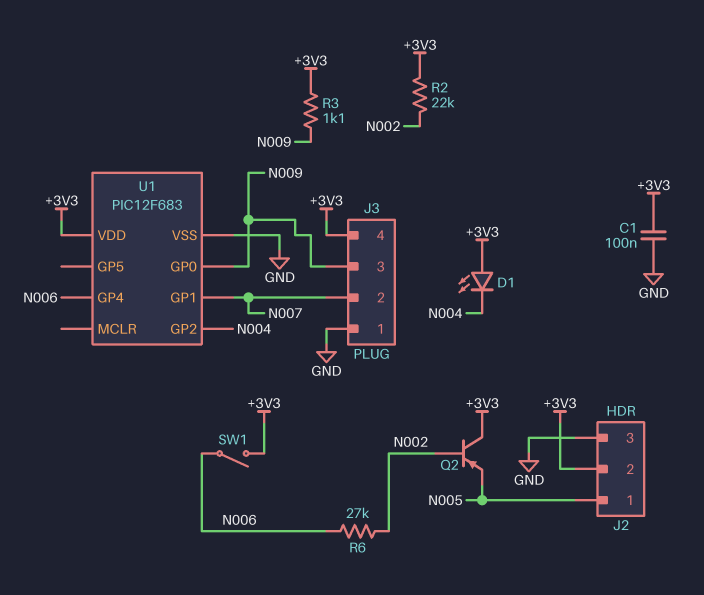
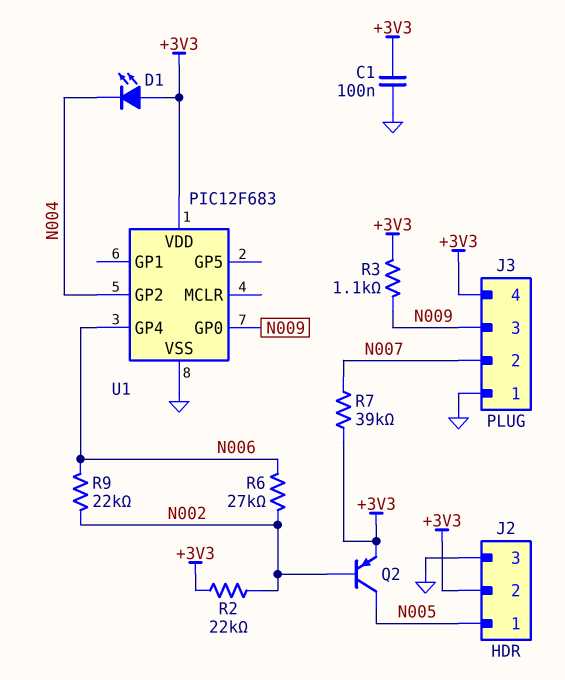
Q2: PNP (B N002, C +3V3, E N005) -> PNP (B N002, C N005, E +3V3)
R7: none -> 39k (+3V3, N007)
R9: none -> 22k (N002, N006)
SW1: switch (+3V3, N006) -> none
U1 pin GP1: N007 -> none

